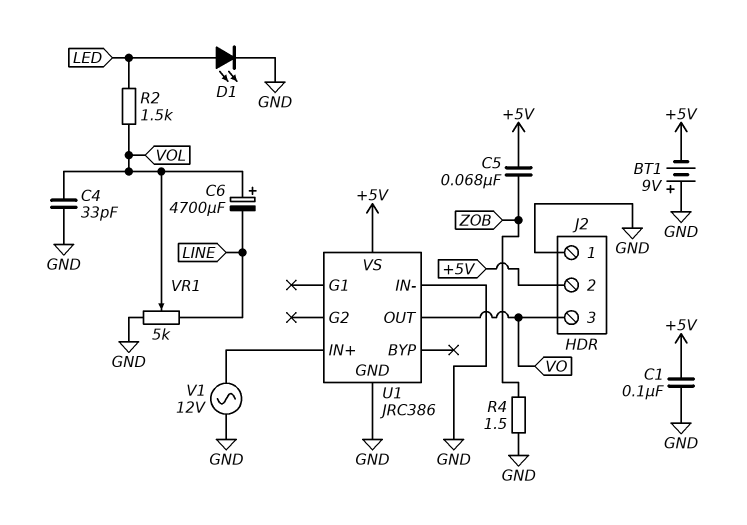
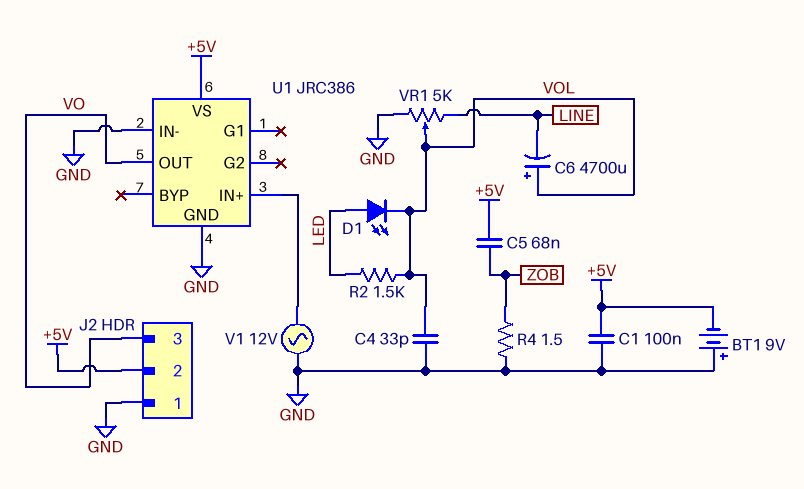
D1: LED (A LED, K GND) -> LED (A LED, K VOL)

